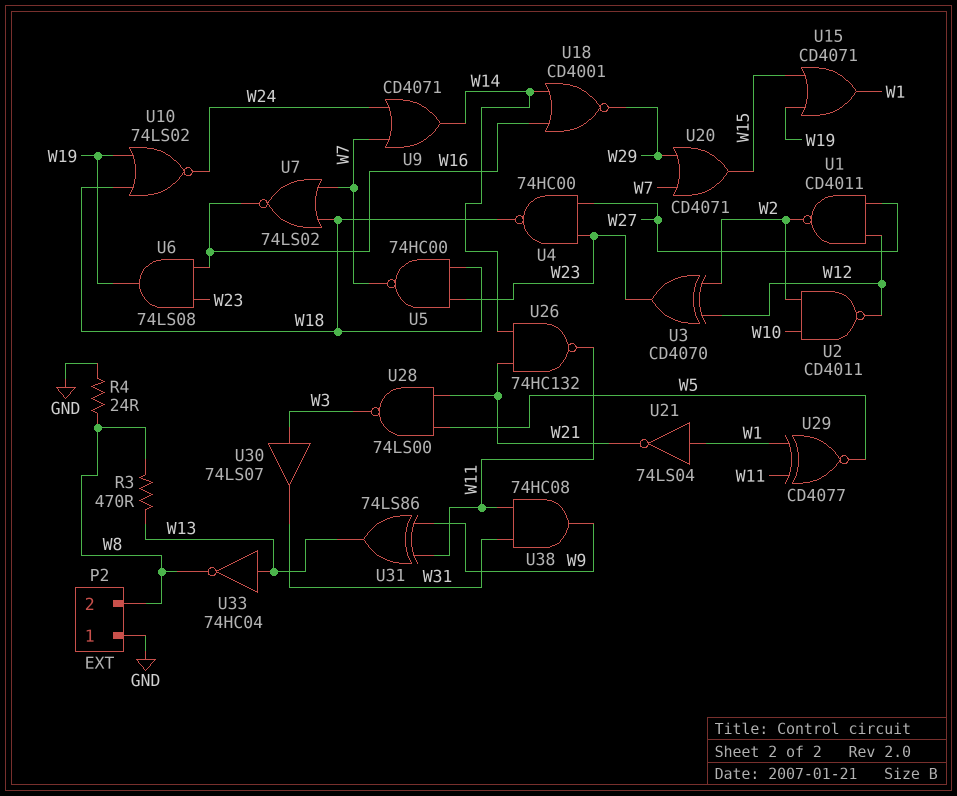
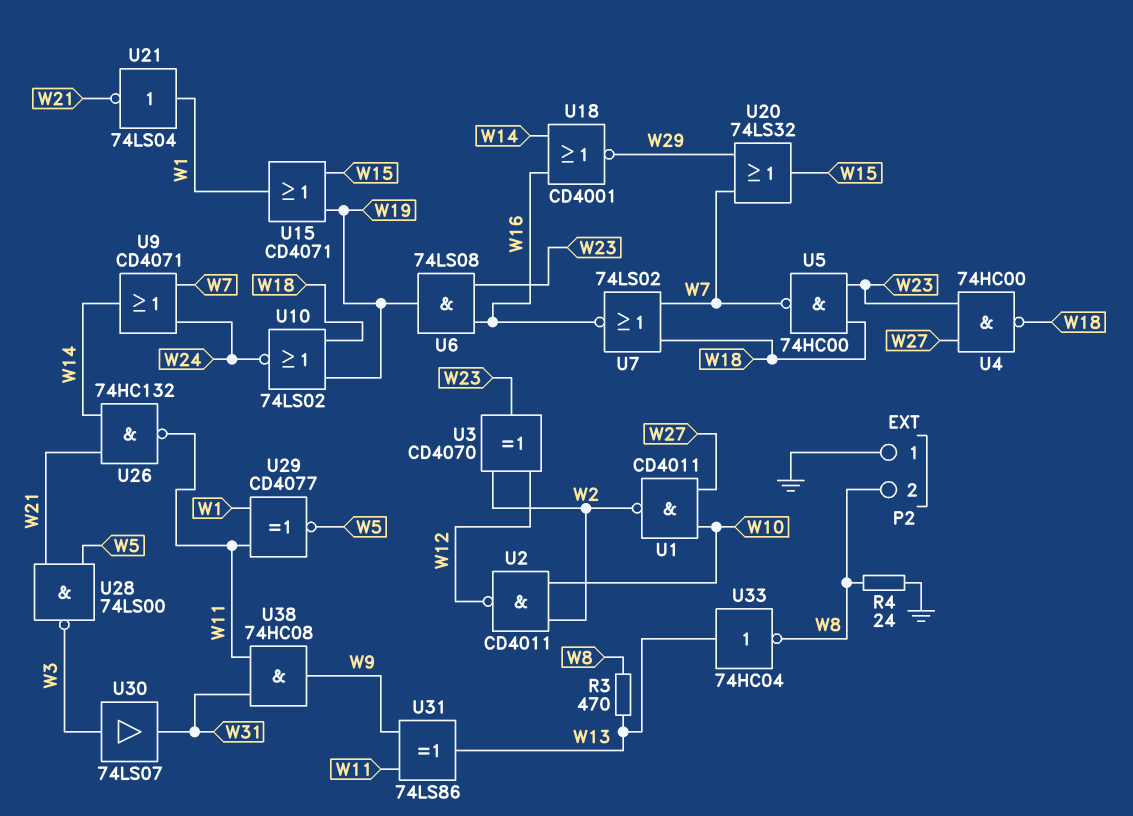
U1: NAND CD4011 (in W12, in W27, out W2) -> NAND CD4011 (in W10, in W27, out W2)
U20: OR CD4071 (in W7, in W29, out W15) -> OR 74LS32 (in W7, in W29, out W15)

